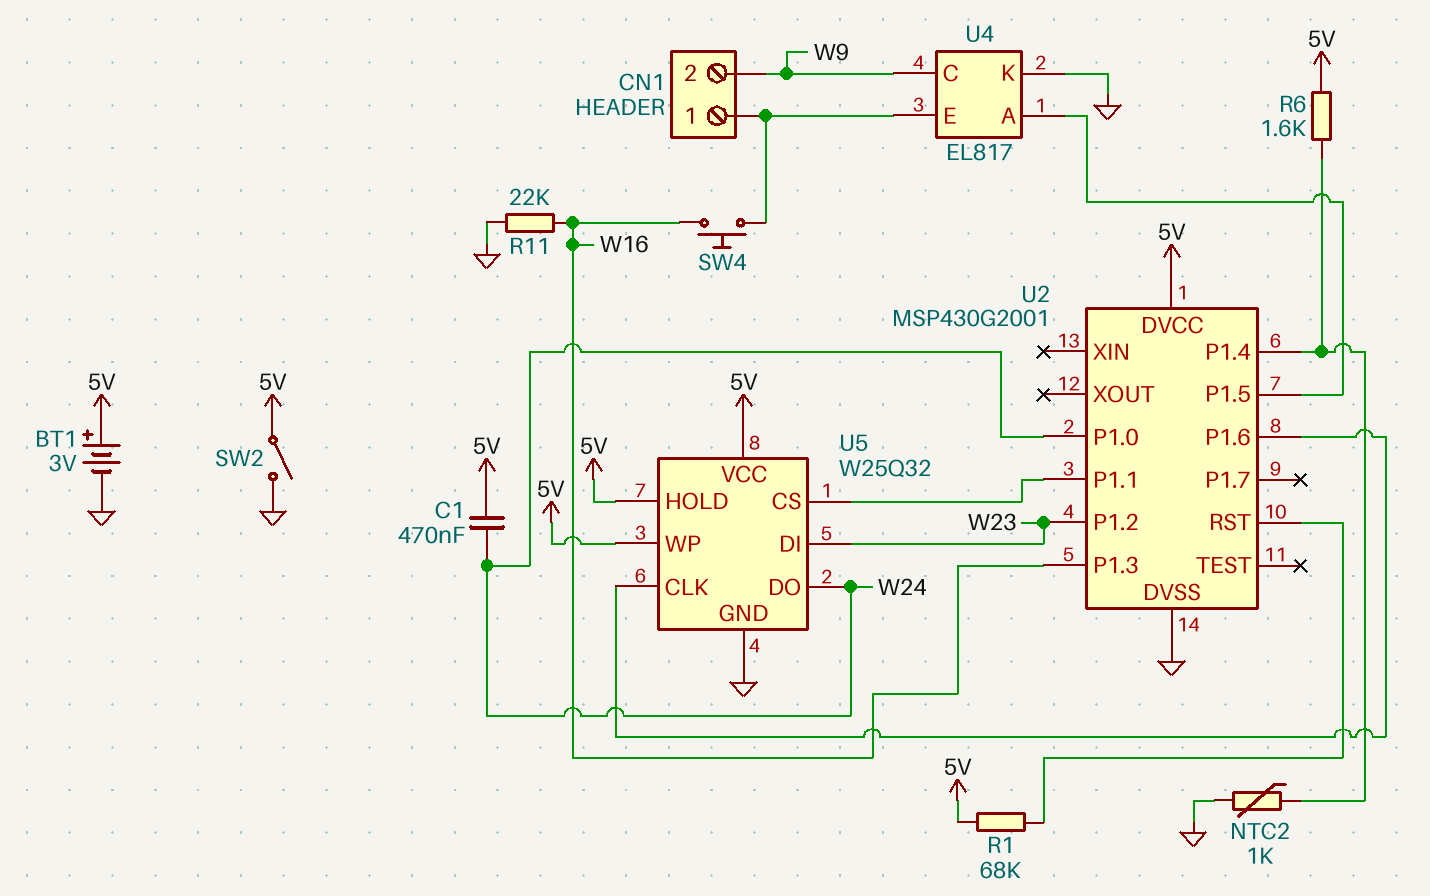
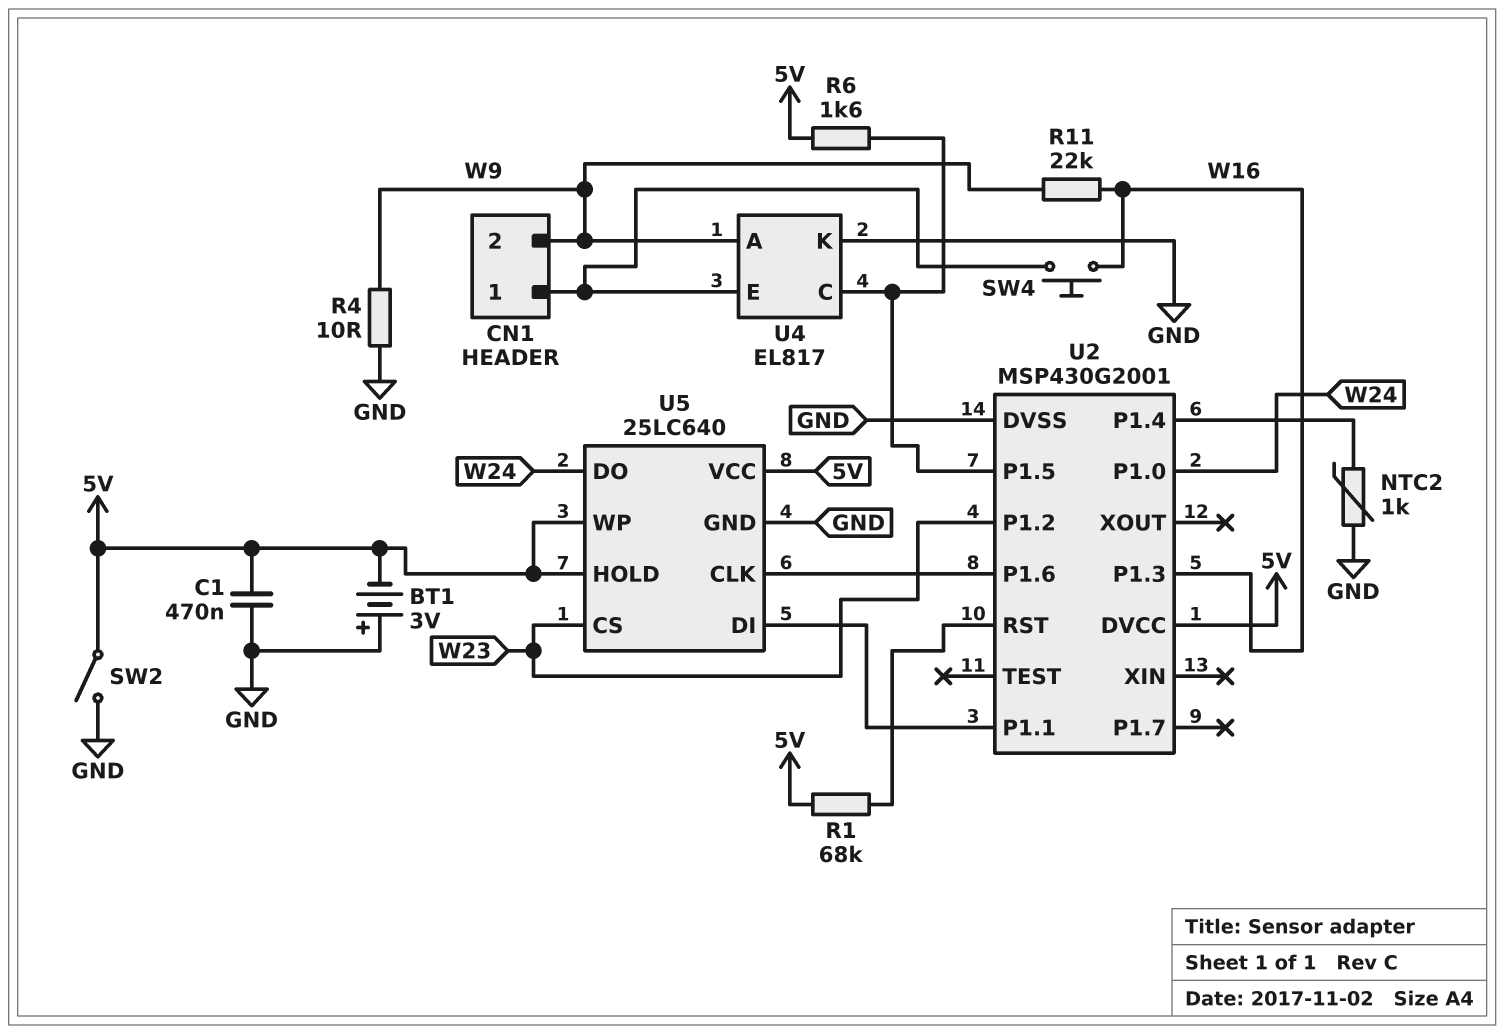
BT1: 3V (plus 5V, minus GND) -> 3V (plus GND, minus 5V)
C1: 470nF (5V, W24) -> 470nF (5V, GND)
R4: none -> 10 (GND, W9)
R6: 1.6k (5V, U2/P1.4) -> 1.6k (5V, U2/P1.5)
R11: 22k (GND, W16) -> 22k (W9, W16)
U4 pin A: U2/P1.5 -> W9
U4 pin C: W9 -> U2/P1.5
U5: W25Q32 -> 25LC640
U5 pin CS: U2/P1.1 -> W23
U5 pin DI: W23 -> U2/P1.1

